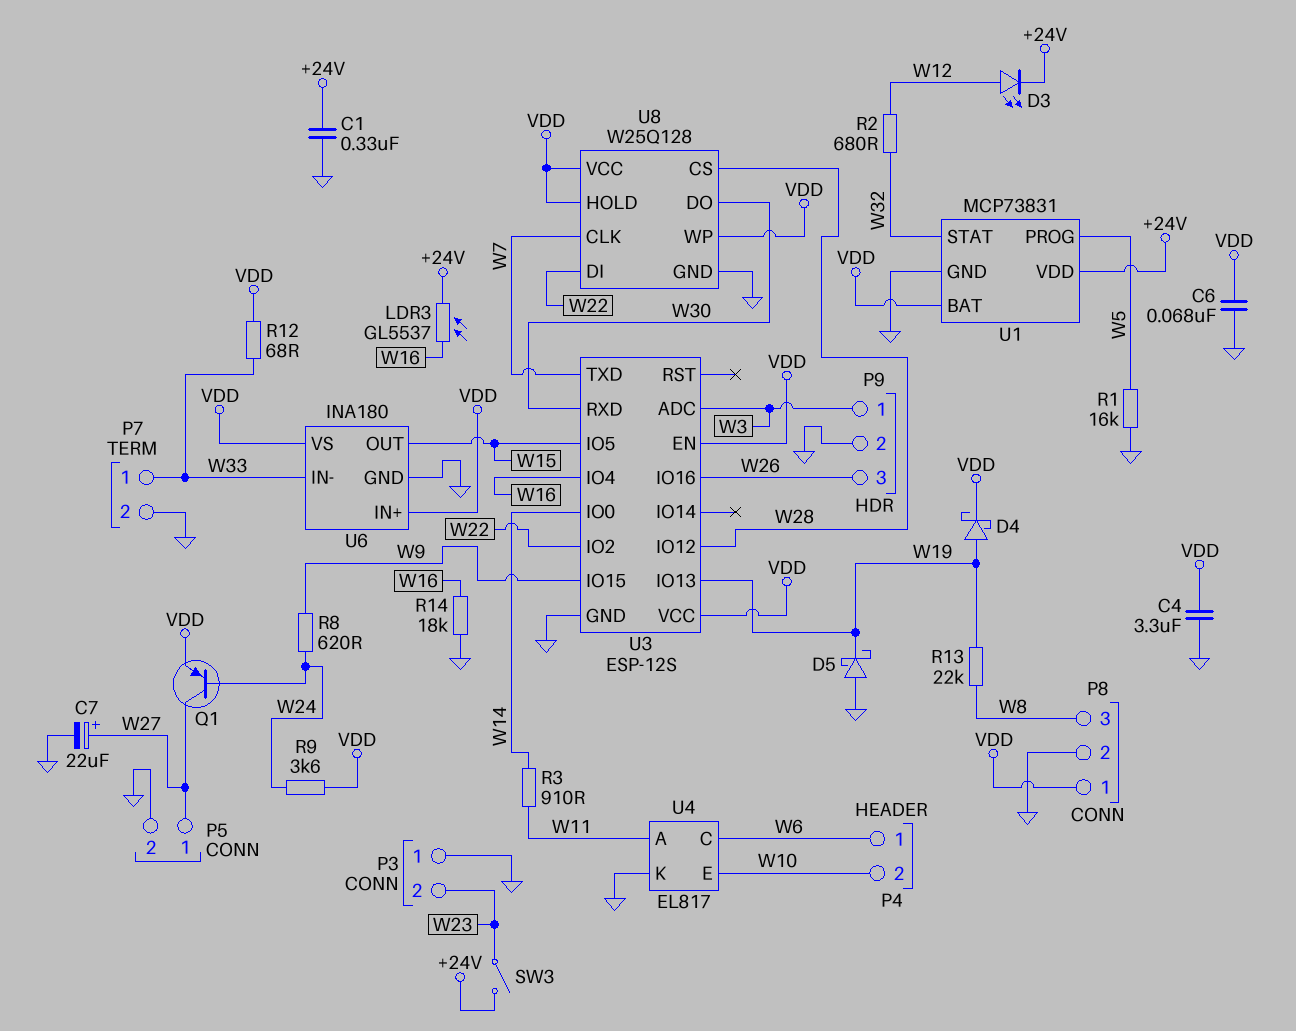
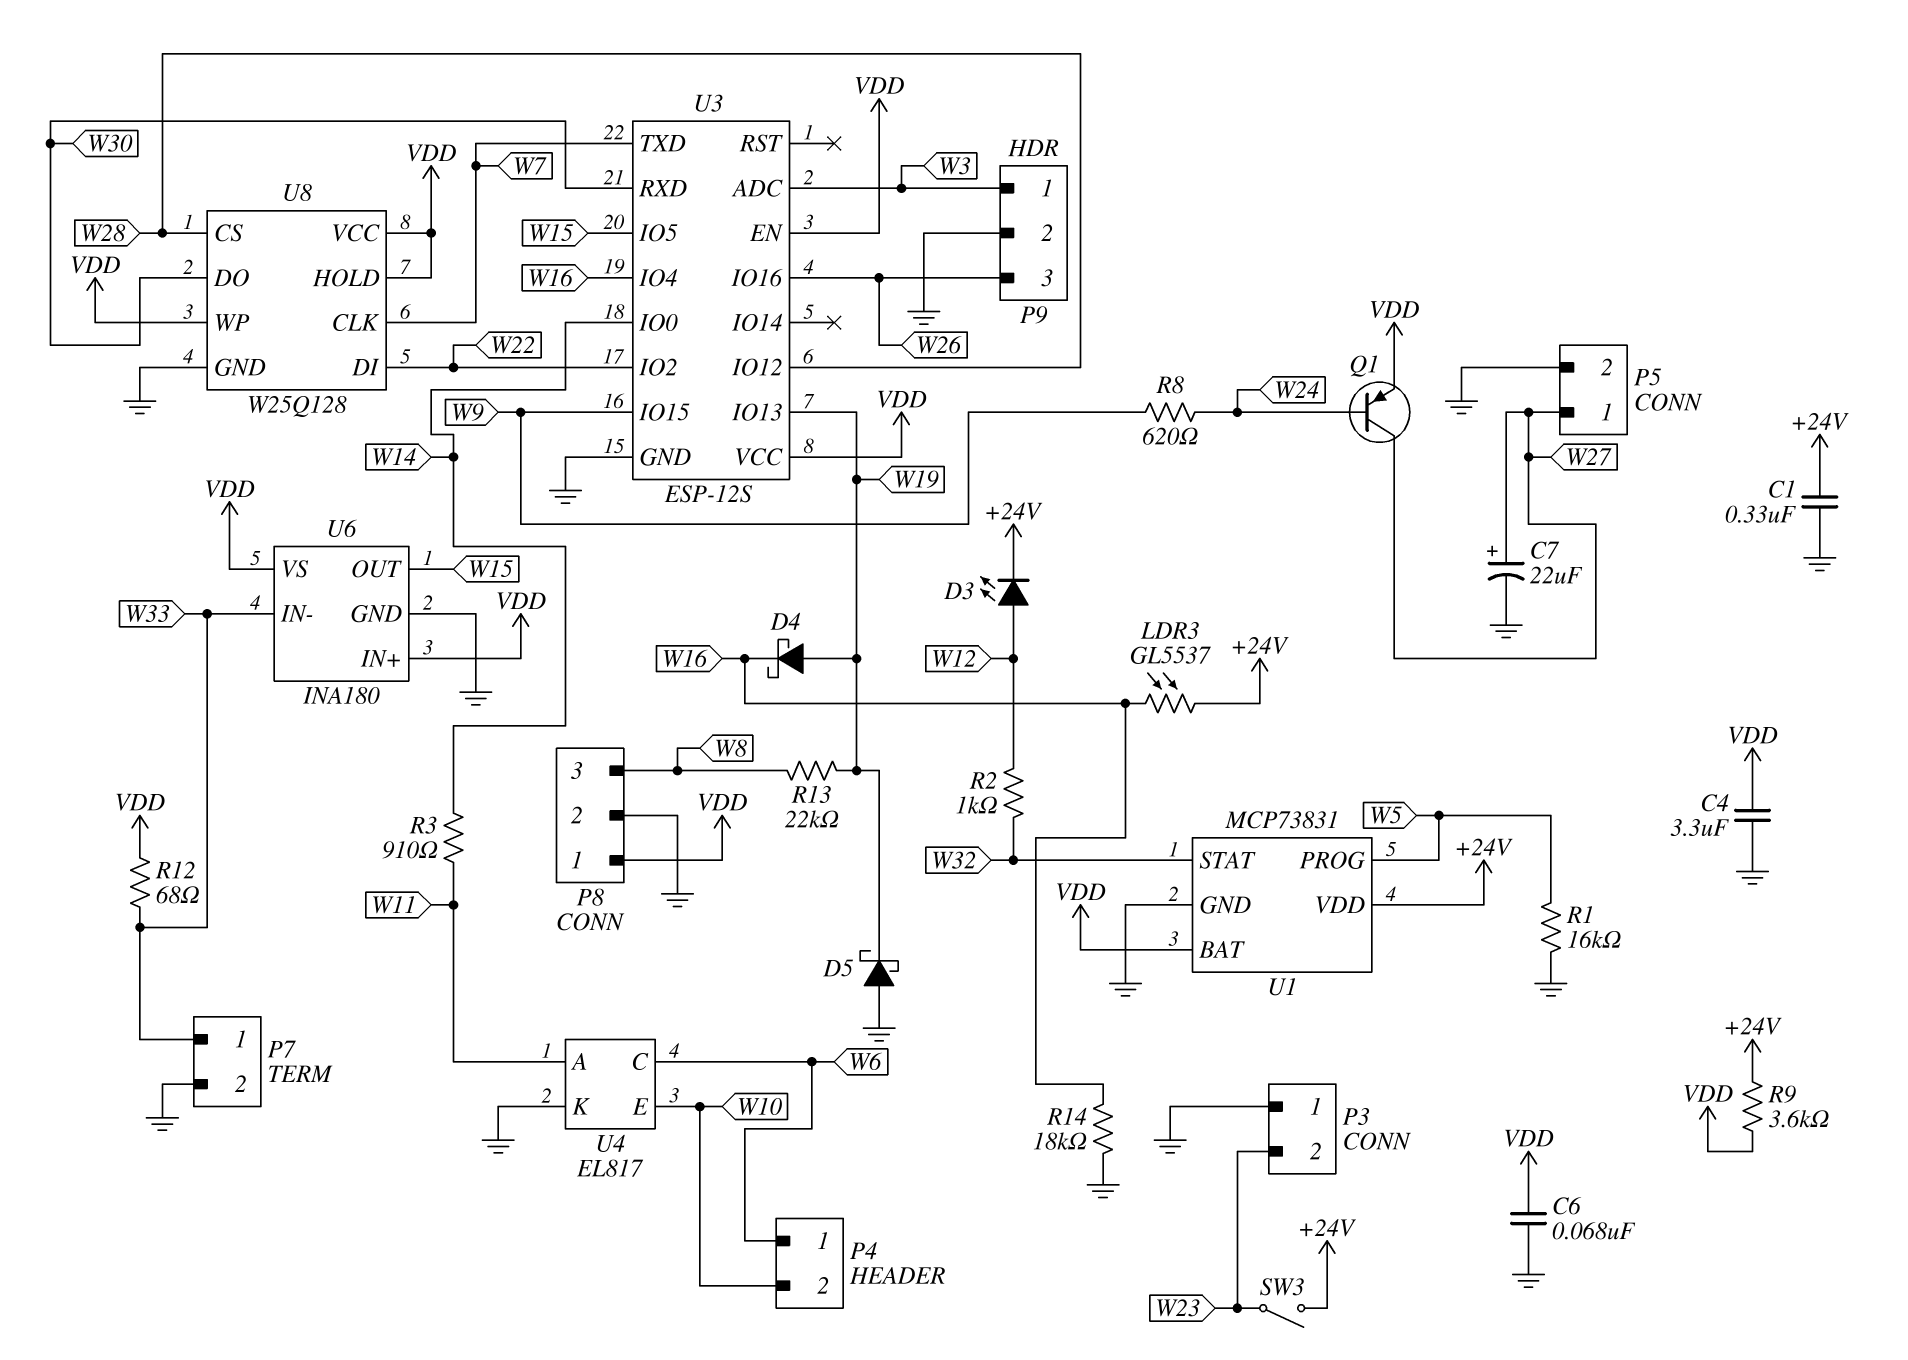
D4: schottky (A W19, K VDD) -> schottky (A W19, K W16)
R2: 680 (W12, W32) -> 1k (W12, W32)
R9: 3.6k (VDD, W24) -> 3.6k (+24V, VDD)

